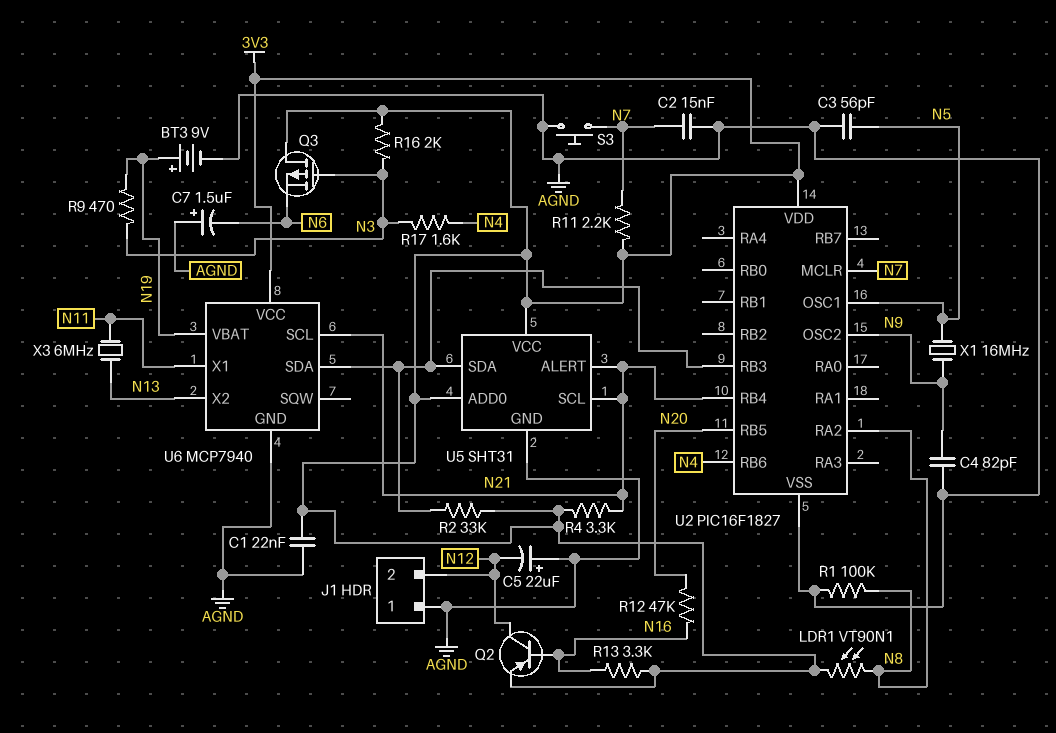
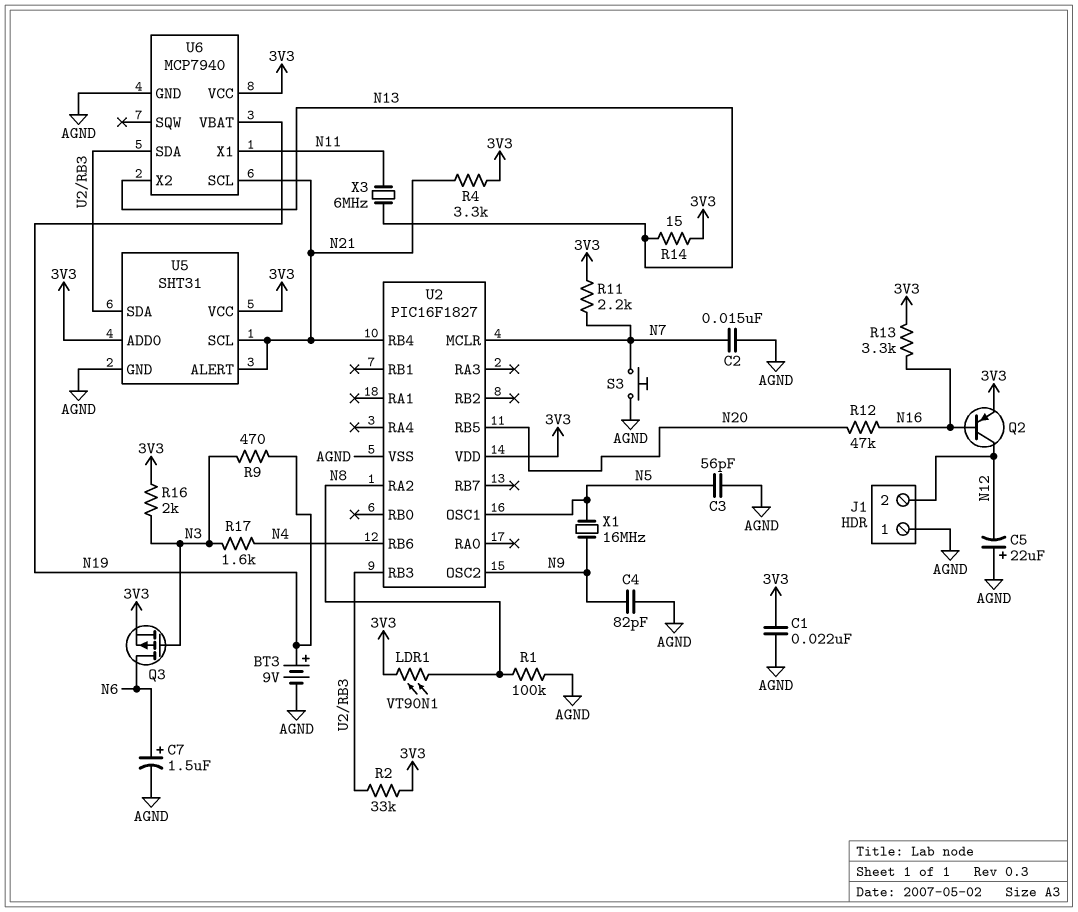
C7: 1.5uF (plus AGND, minus N6) -> 1.5uF (plus N6, minus AGND)
Q3: PMOS (G N3, D 3V3, S N6) -> PMOS (G N3, D N6, S 3V3)
R14: none -> 15 (3V3, N13)

